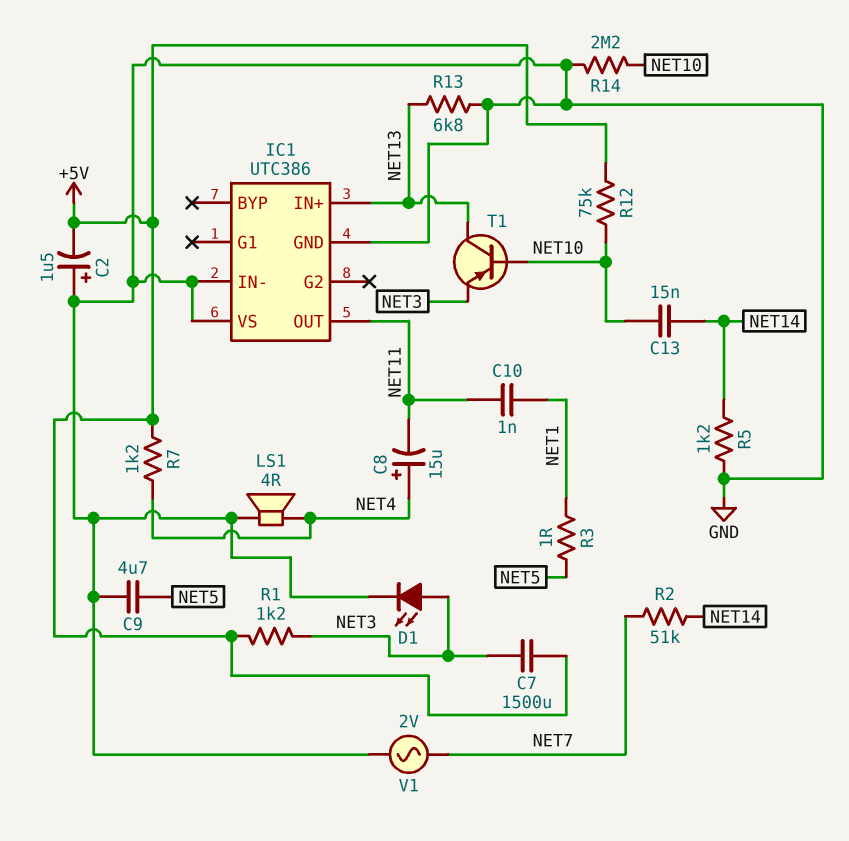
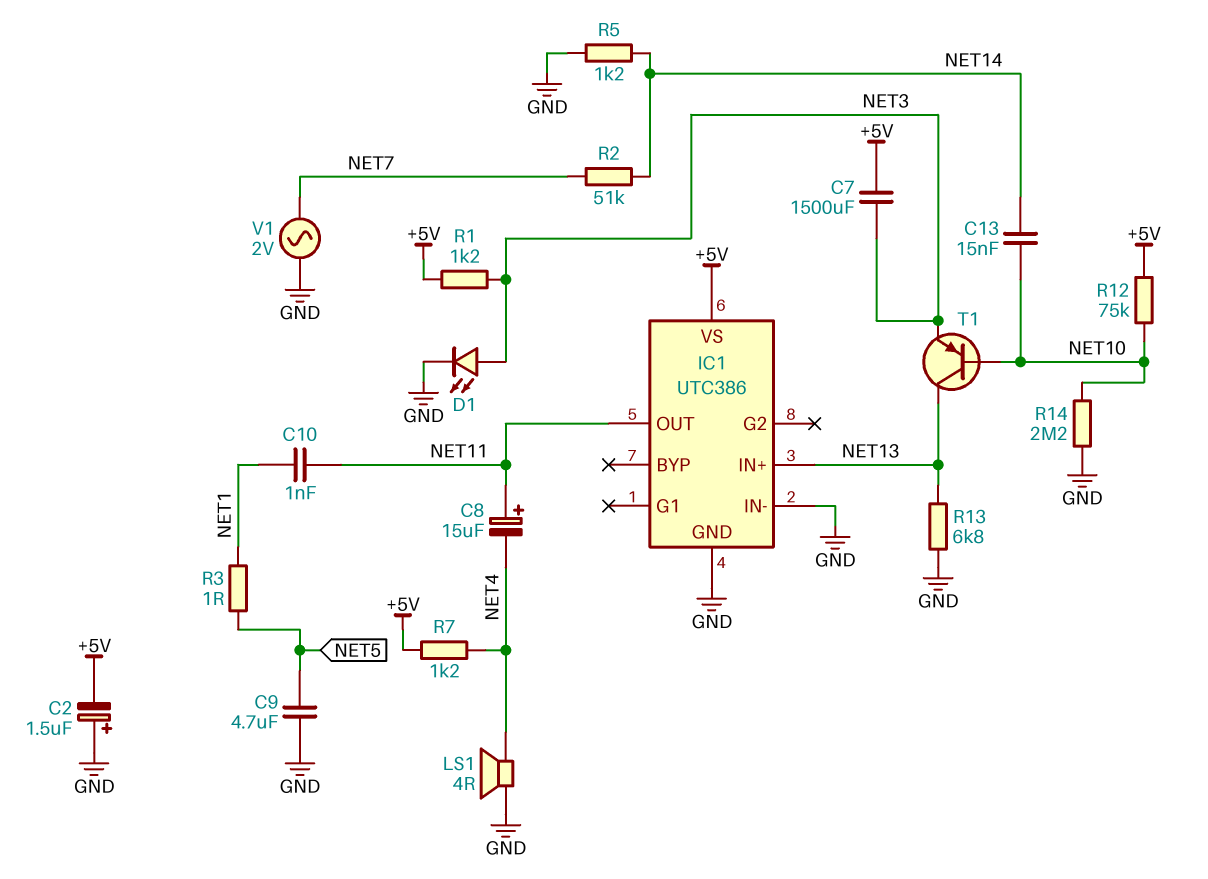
C8: 15uF (plus NET4, minus NET11) -> 15uF (plus NET11, minus NET4)
IC1 pin VS: GND -> +5V

